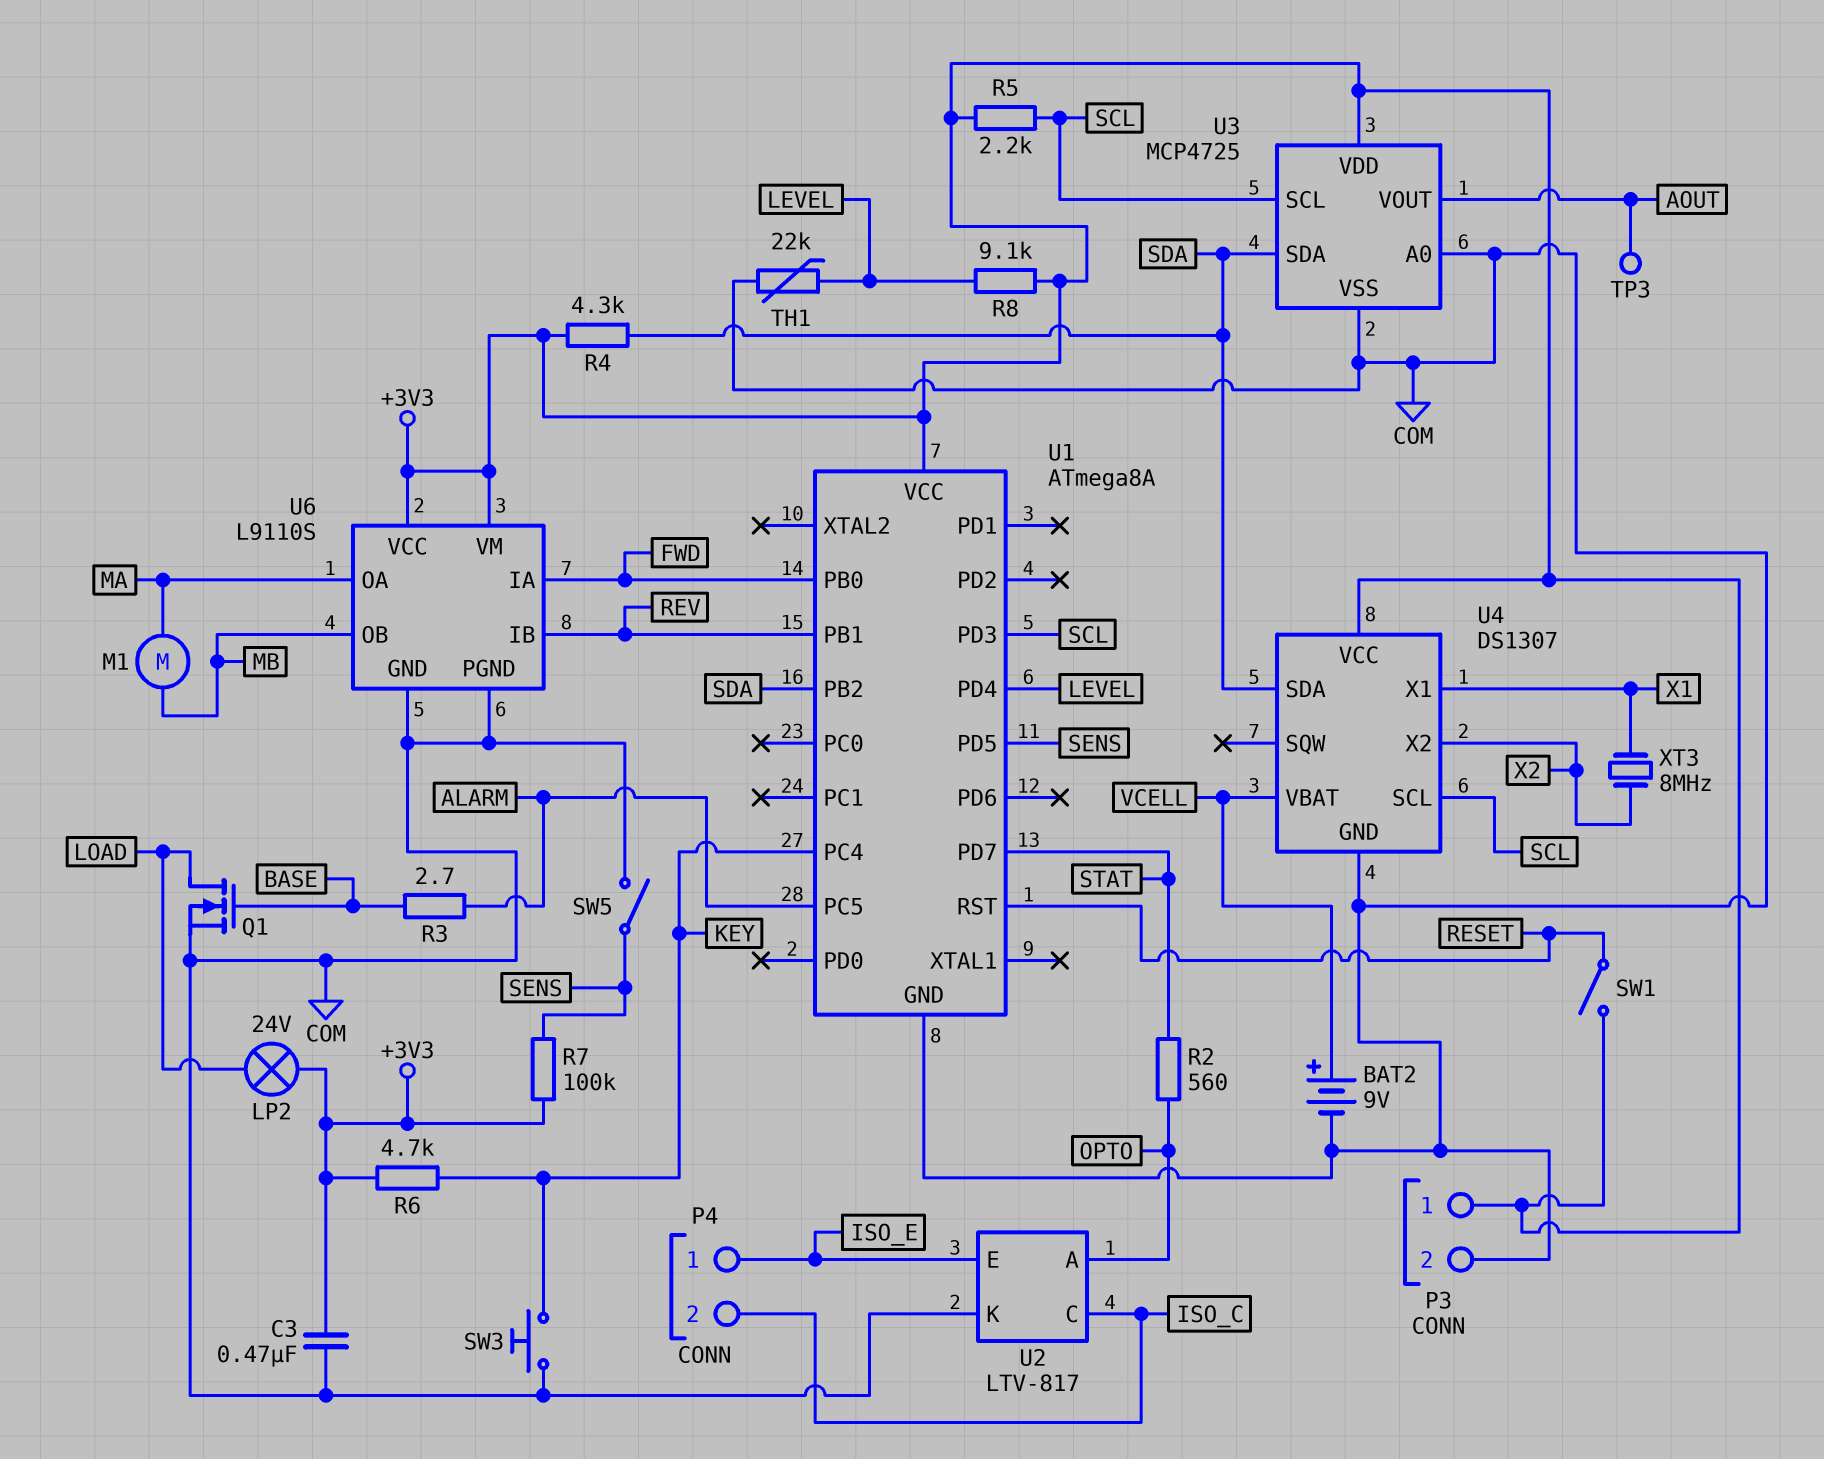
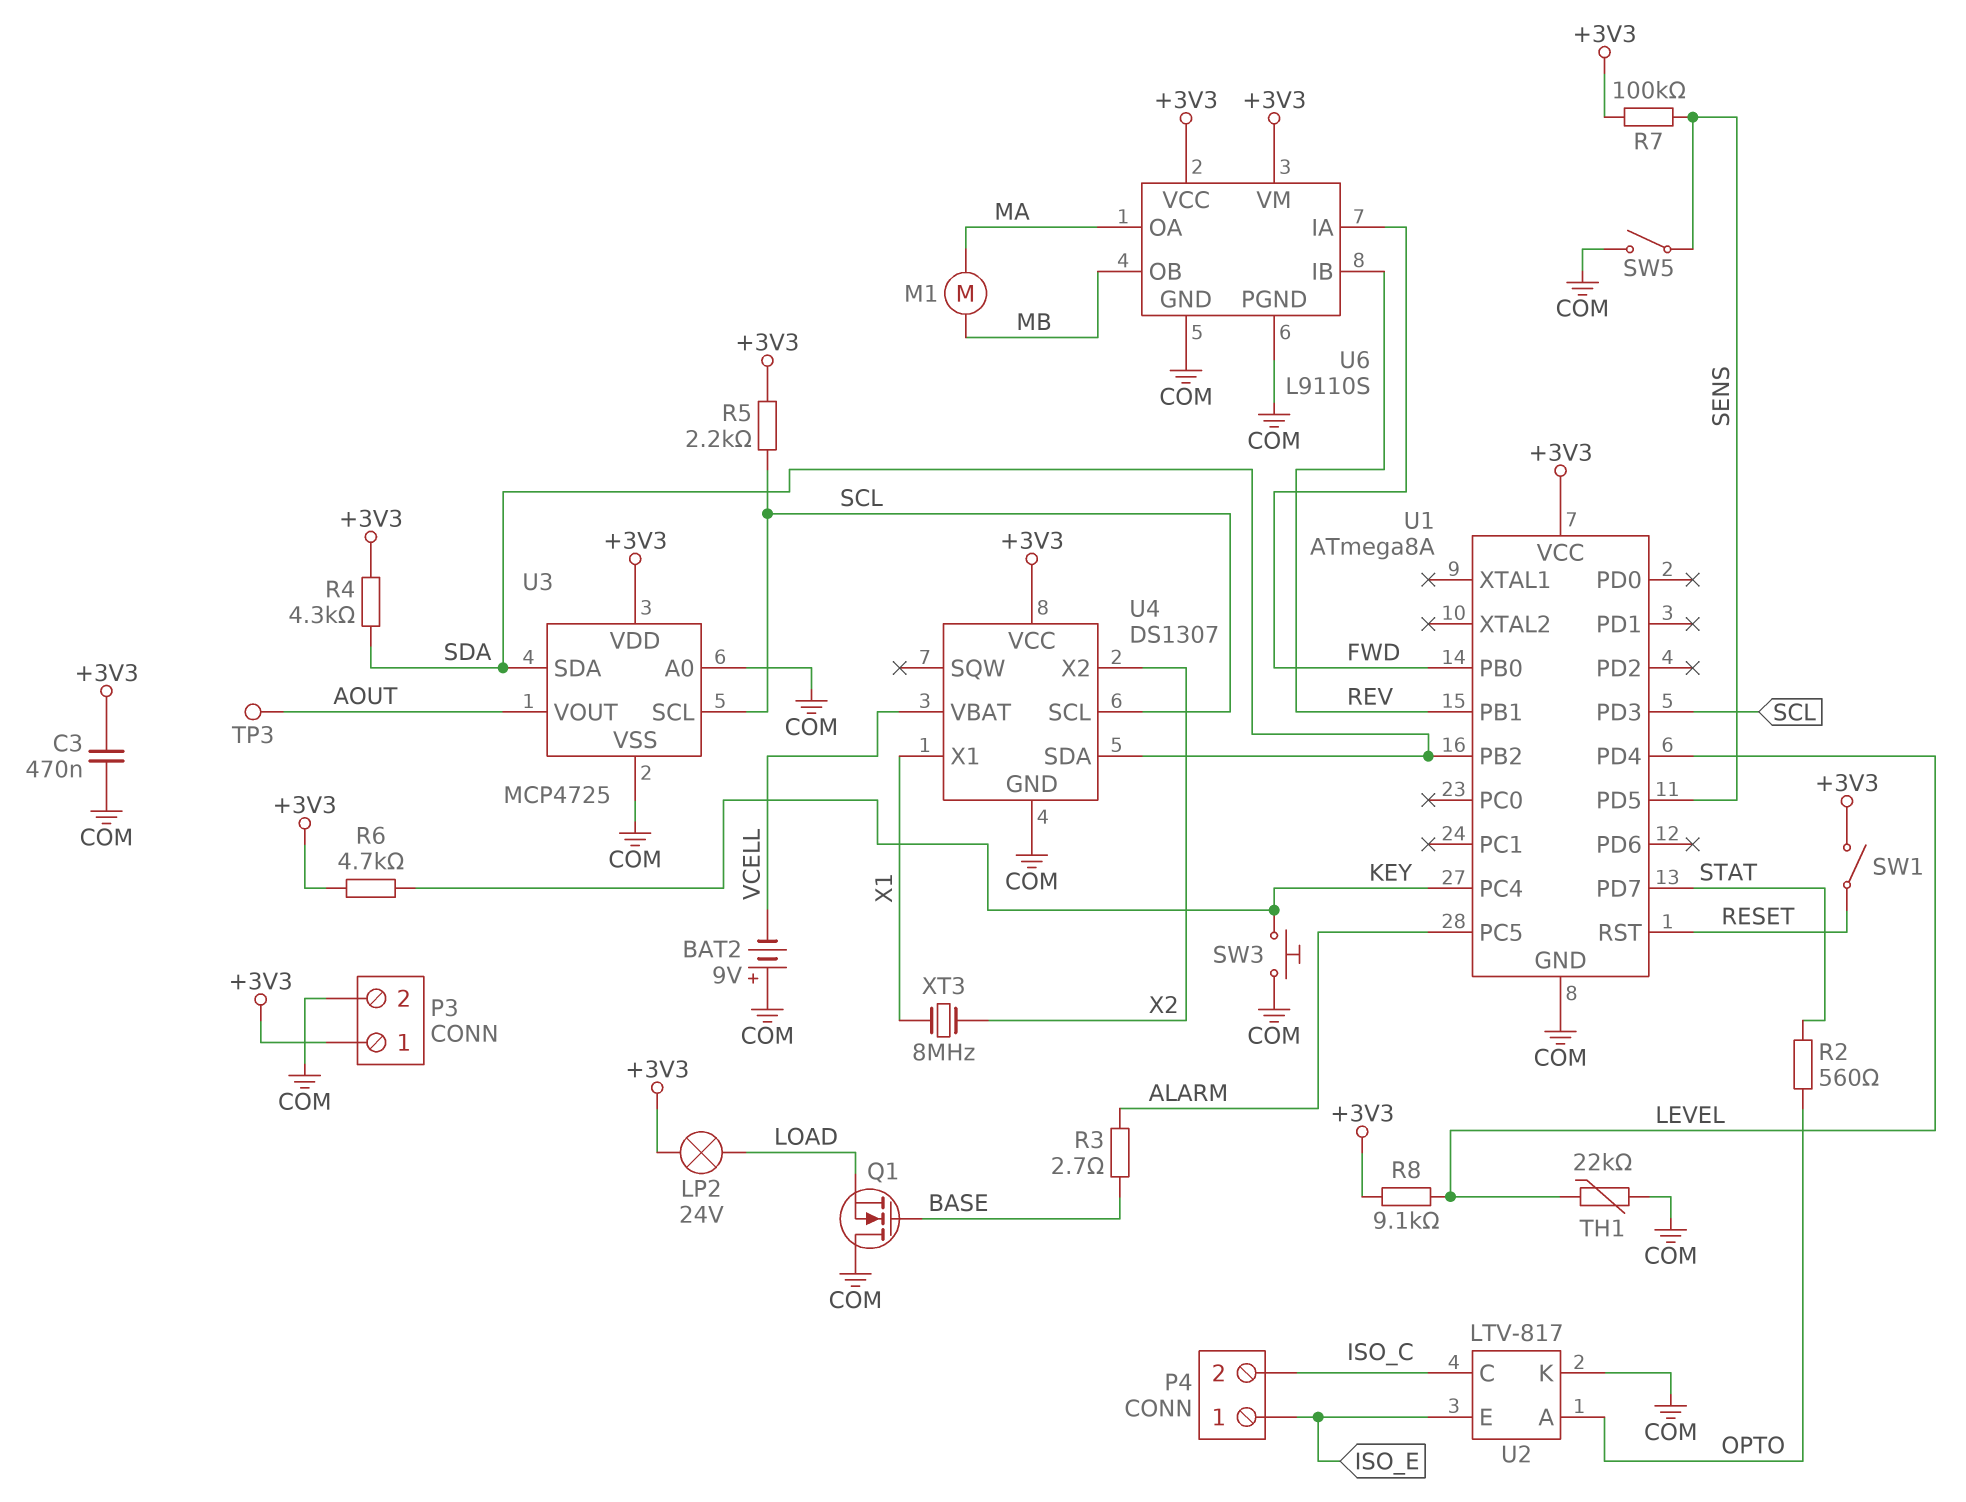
BAT2: 9V (plus VCELL, minus COM) -> 9V (plus COM, minus VCELL)
Q1: NMOS (G BASE, D LOAD, S COM) -> NMOS (G BASE, D COM, S LOAD)

